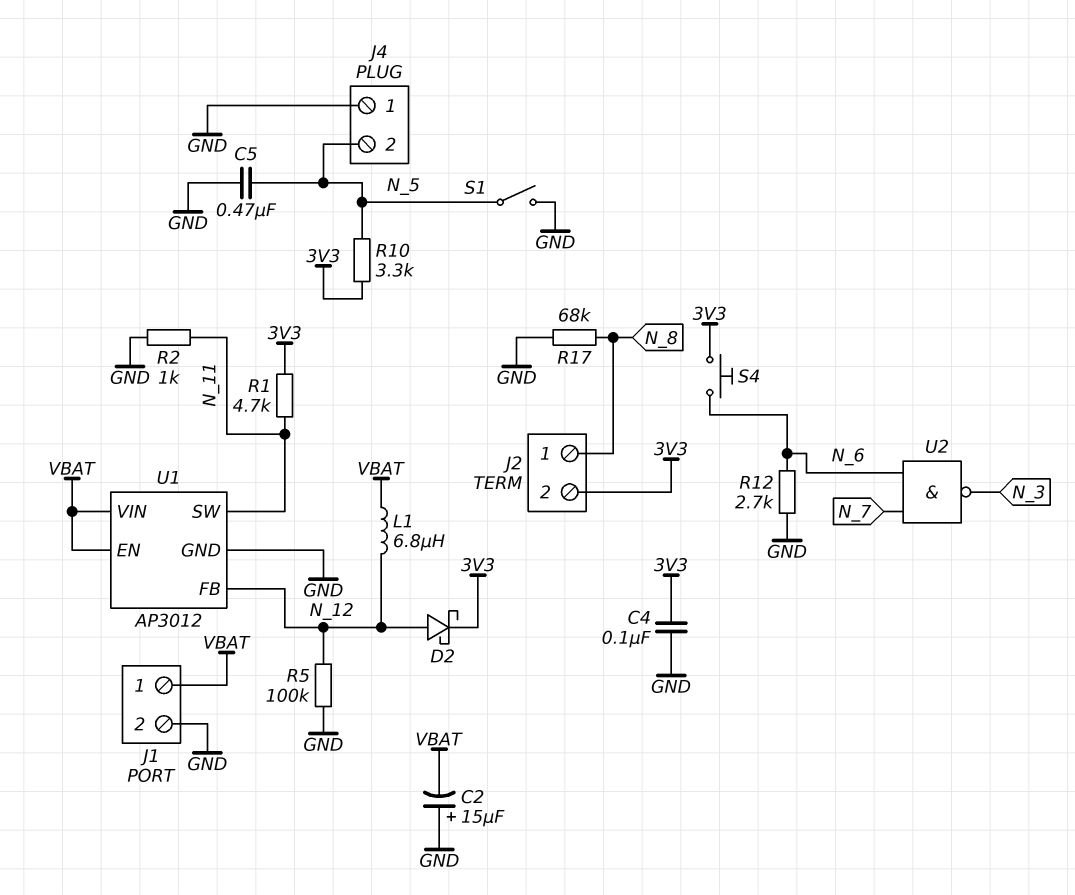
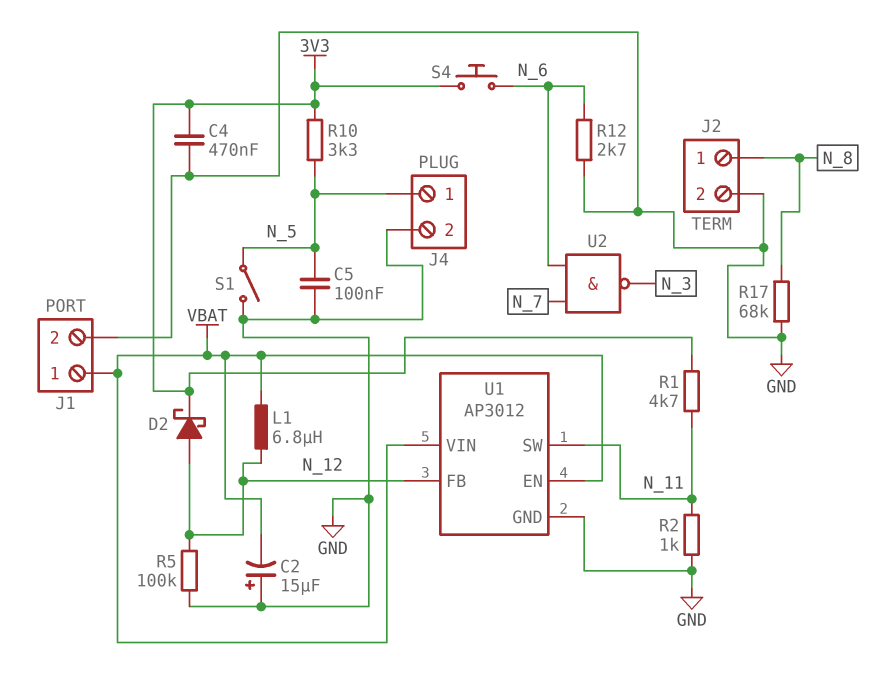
C4: 100nF (3V3, GND) -> 470nF (3V3, GND)
C5: 470nF (GND, N_5) -> 100nF (GND, N_5)
J2 pin 2: 3V3 -> GND
J4 pin 1: GND -> N_5
J4 pin 2: N_5 -> GND

